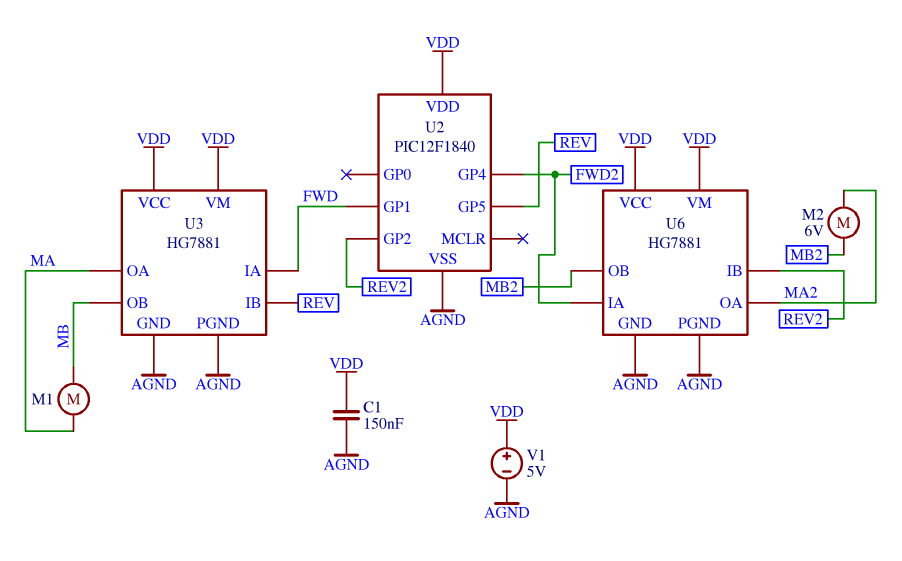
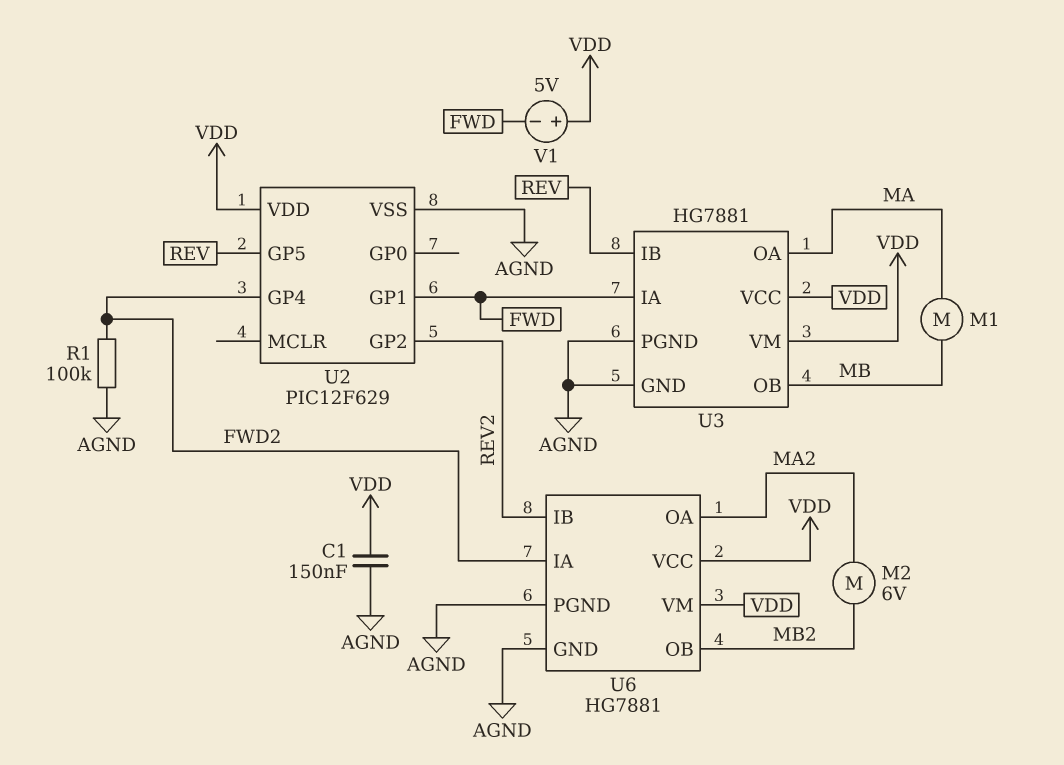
R1: none -> 100k (AGND, FWD2)
U2: PIC12F1840 -> PIC12F629
V1: 5V (plus VDD, minus AGND) -> 5V (plus VDD, minus FWD)

